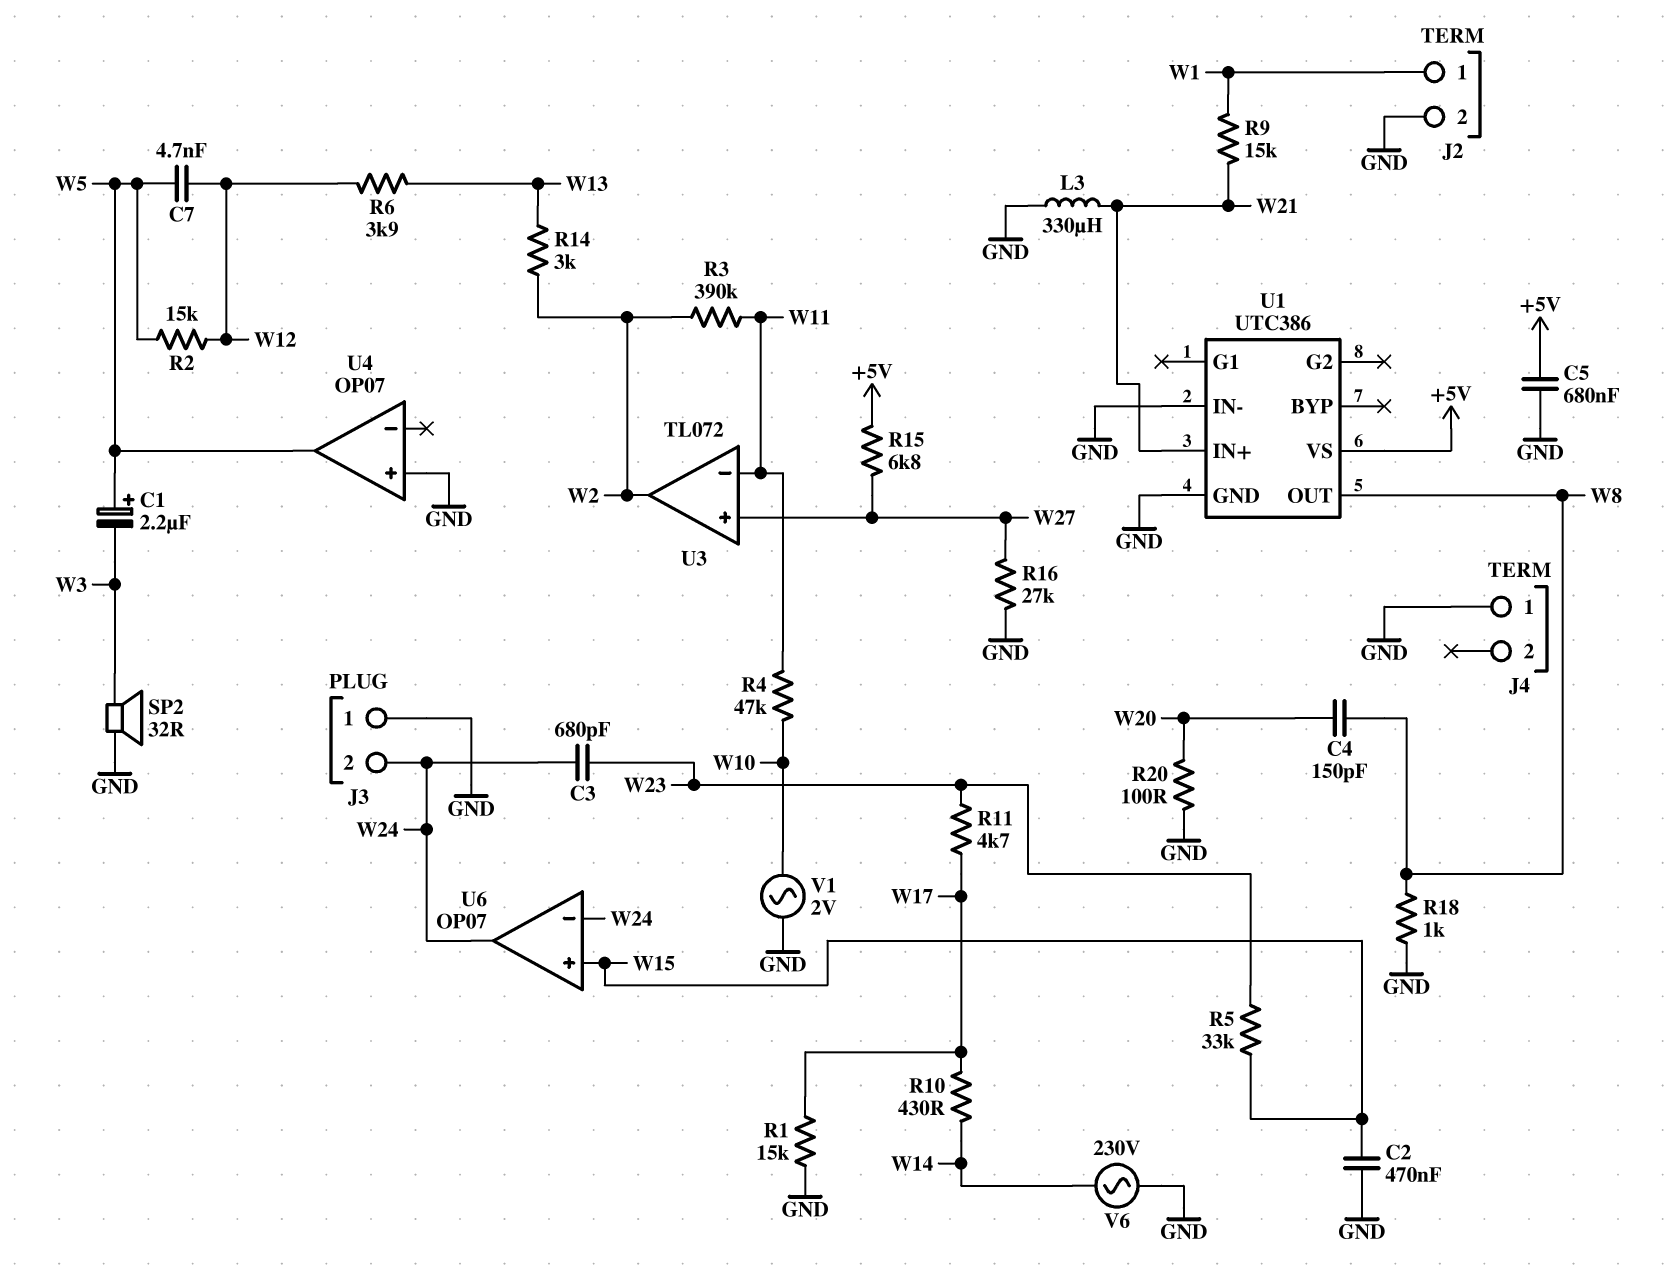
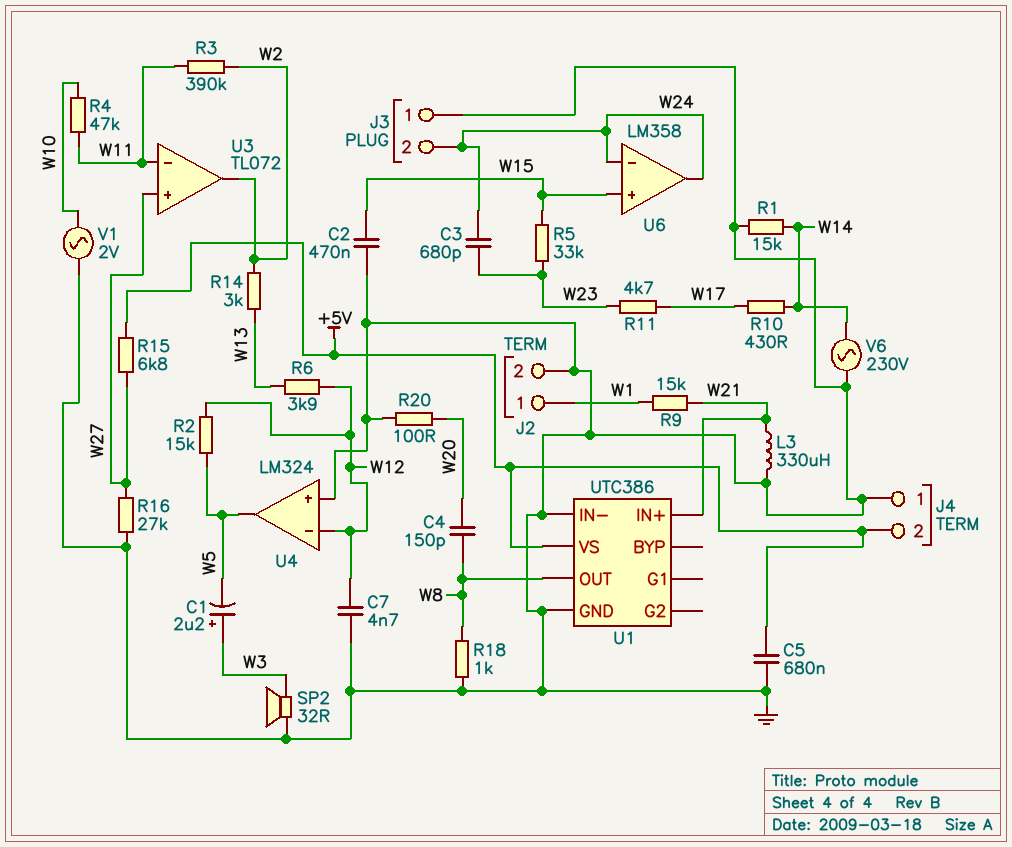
C1: 2.2uF (plus W5, minus W3) -> 2.2uF (plus W3, minus W5)
C7: 4.7nF (W5, W12) -> 4.7nF (GND, W12)
J4 pin 2: none -> +5V
R1: 15k (GND, W17) -> 15k (GND, W14)
U4: OP07 -> LM324
U4 pin in-: none -> W12
U6: OP07 -> LM358

